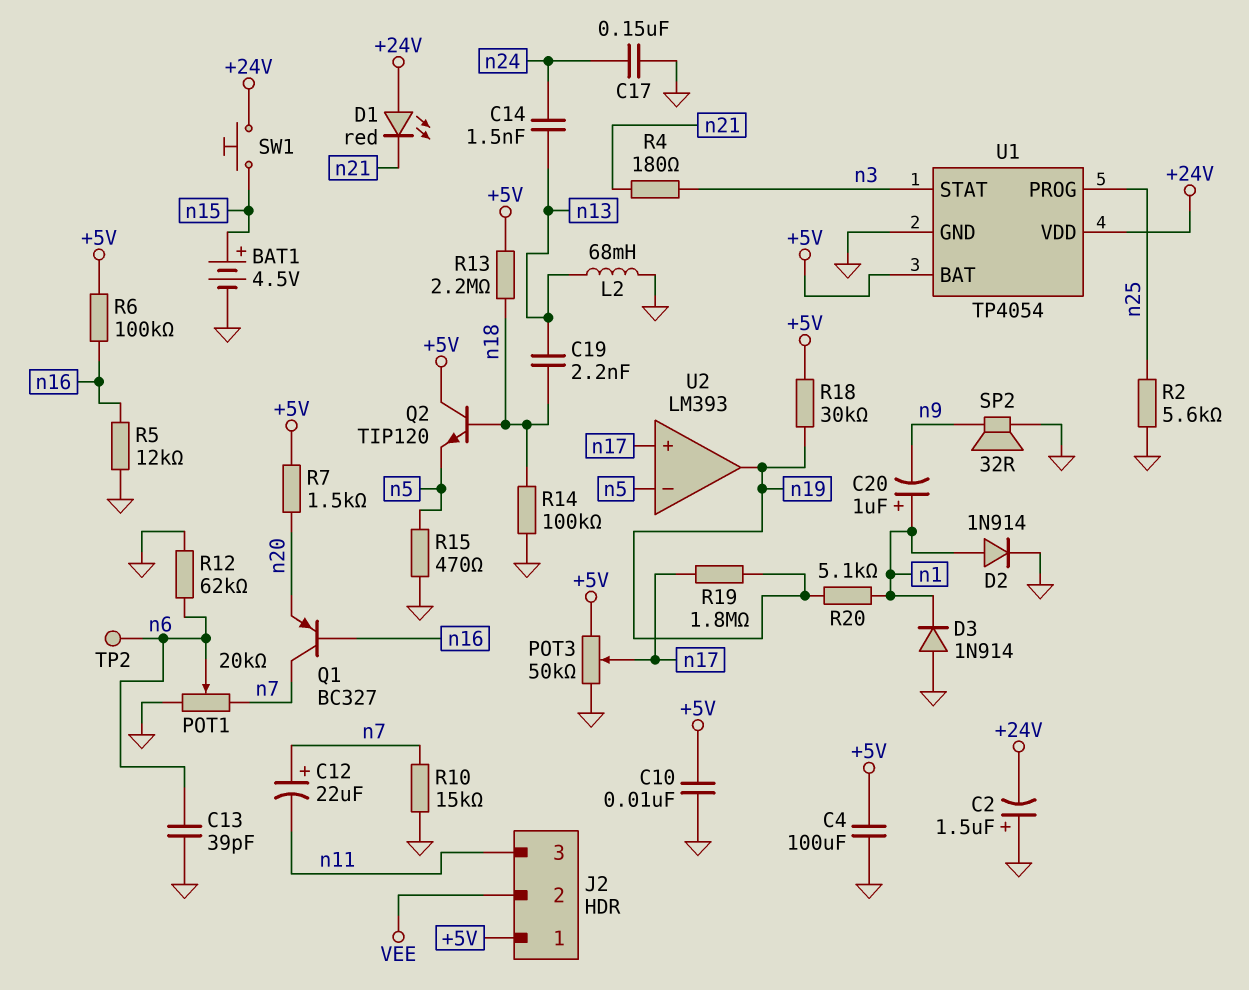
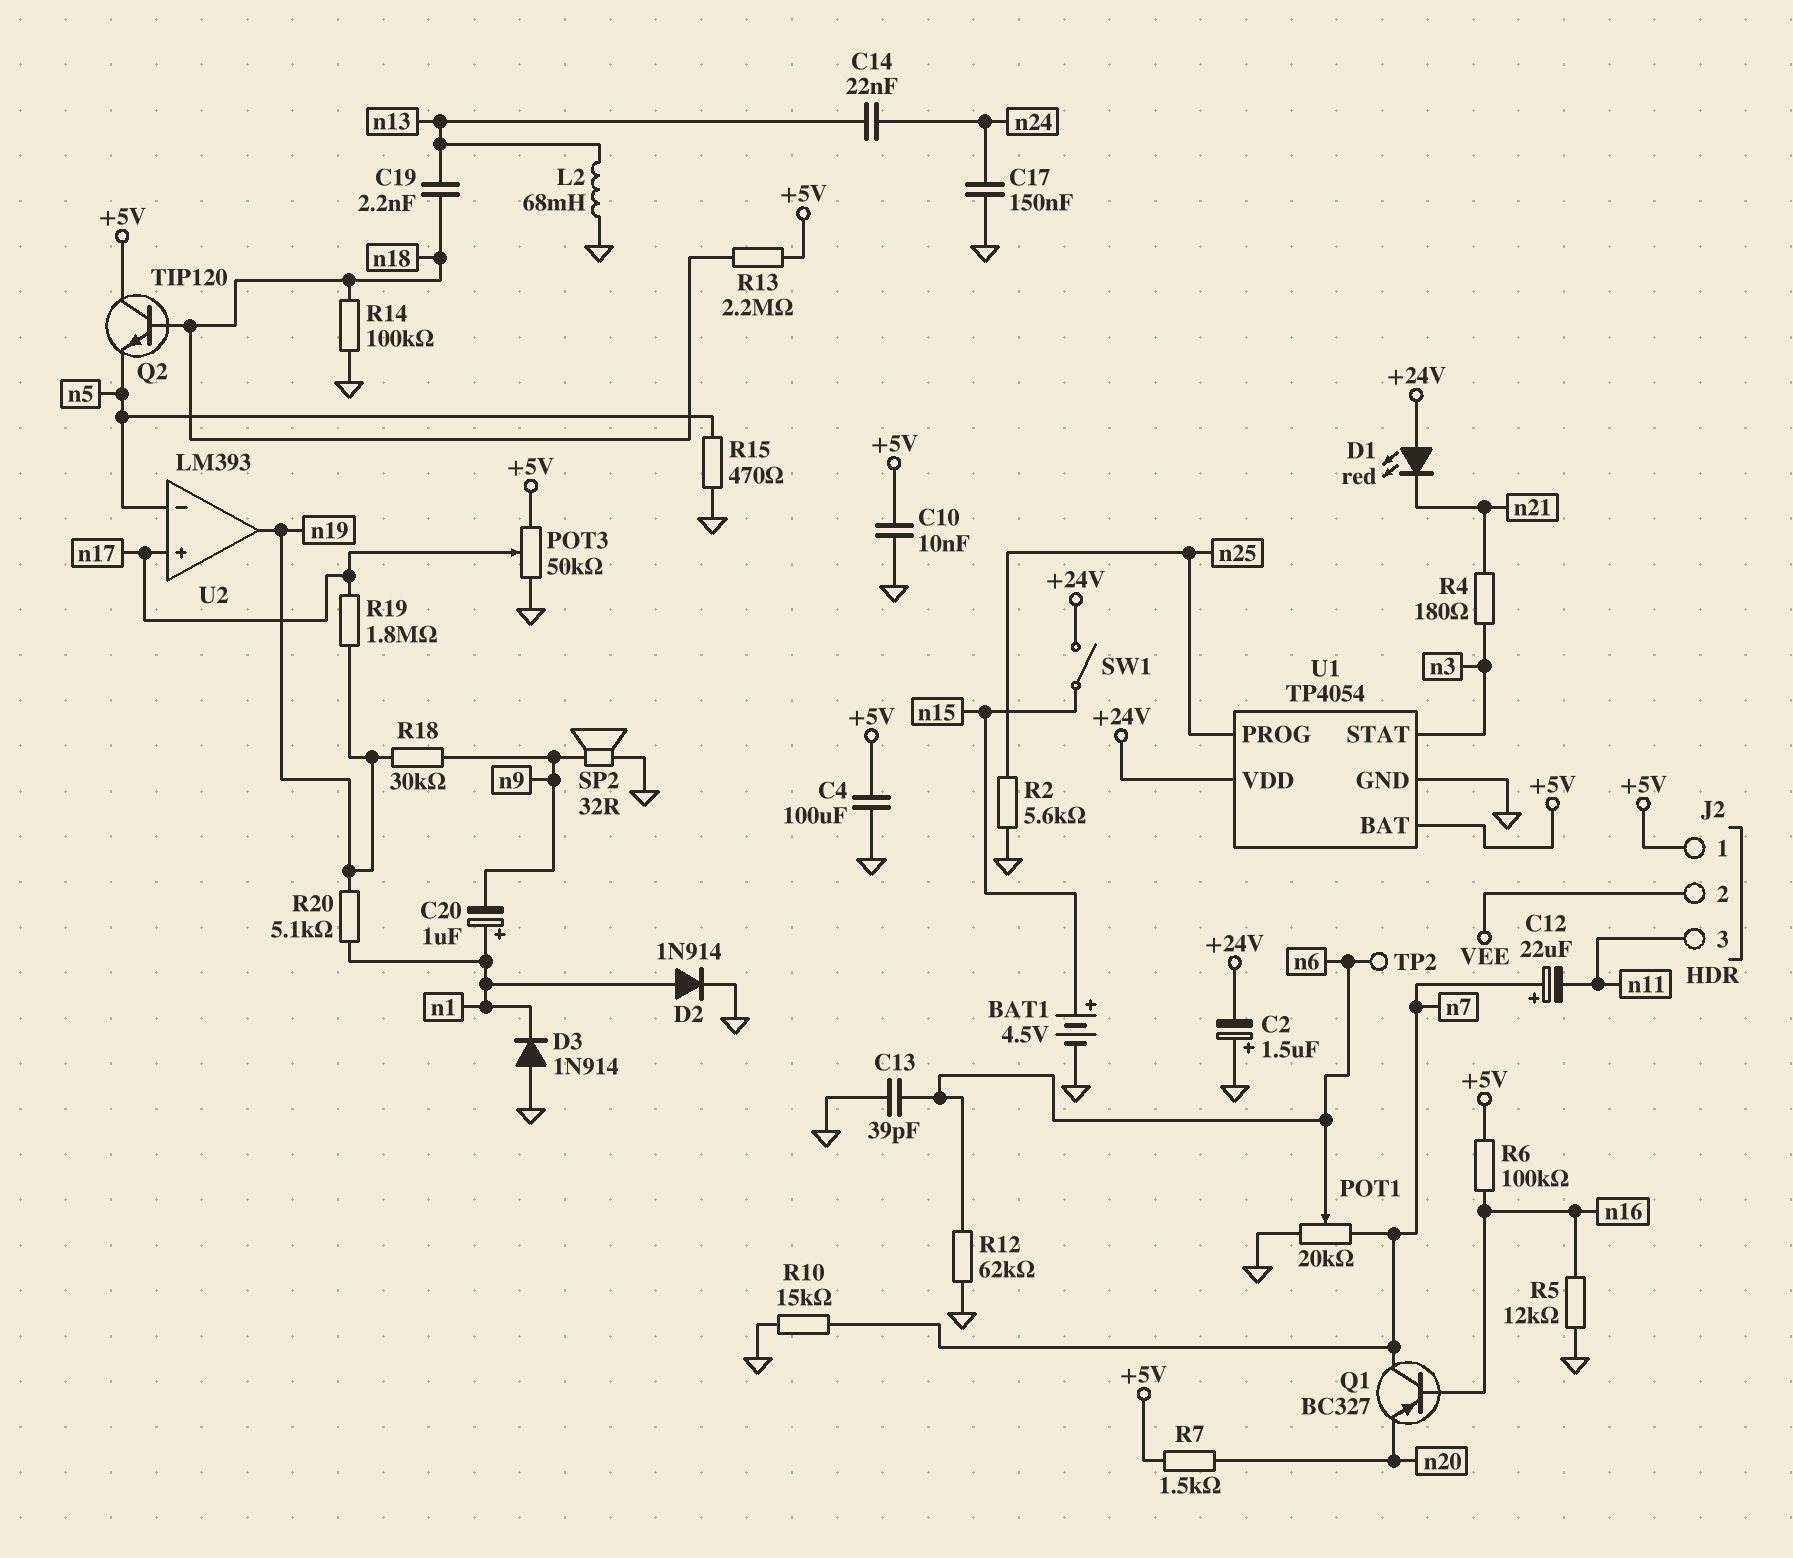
C14: 1.5nF (n13, n24) -> 22nF (n13, n24)
R18: 30k (+5V, n19) -> 30k (n9, n19)
SW1: button (+24V, n15) -> switch (+24V, n15)

